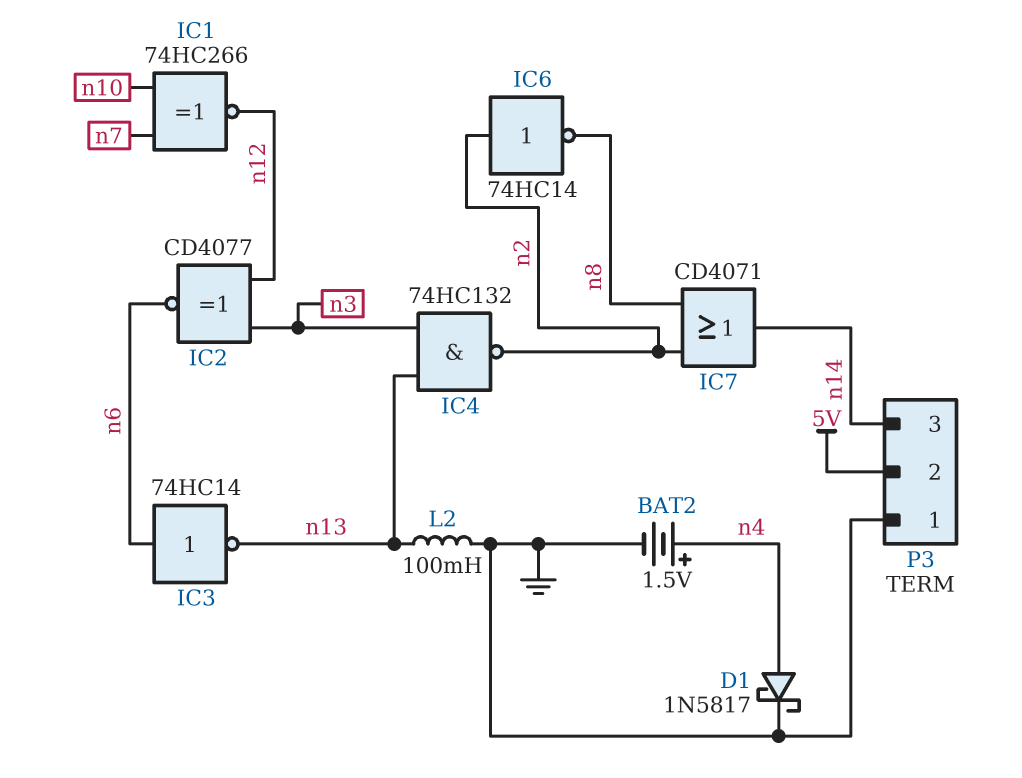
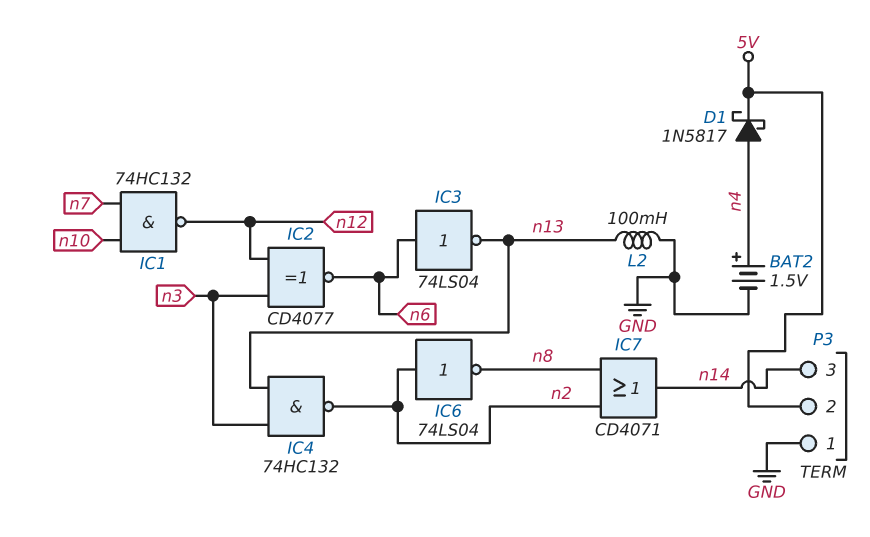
D1: schottky 1N5817 (A n4, K GND) -> schottky 1N5817 (A n4, K 5V)
IC1: XNOR 74HC266 (in n7, in n10, out n12) -> NAND 74HC132 (in n7, in n10, out n12)
IC3: NOT 74HC14 (in n6, out n13) -> NOT 74LS04 (in n6, out n13)
IC6: NOT 74HC14 (in n2, out n8) -> NOT 74LS04 (in n2, out n8)

